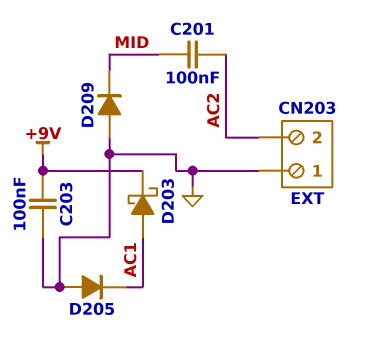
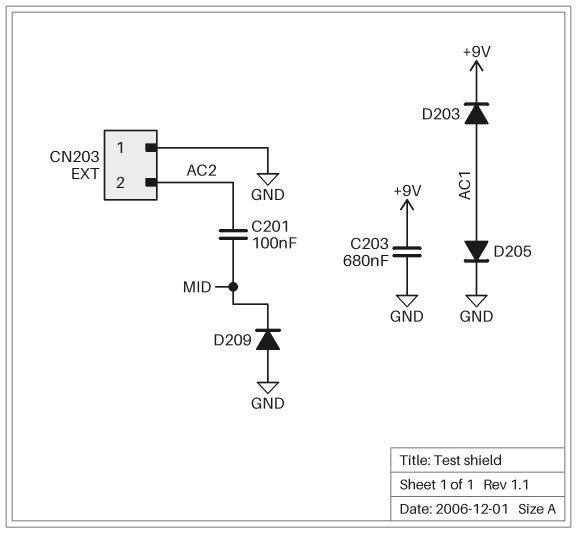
C203: 100nF (+9V, GND) -> 680nF (+9V, GND)
D203: schottky (A AC1, K +9V) -> diode (A AC1, K +9V)
D205: diode (A GND, K AC1) -> diode (A AC1, K GND)

